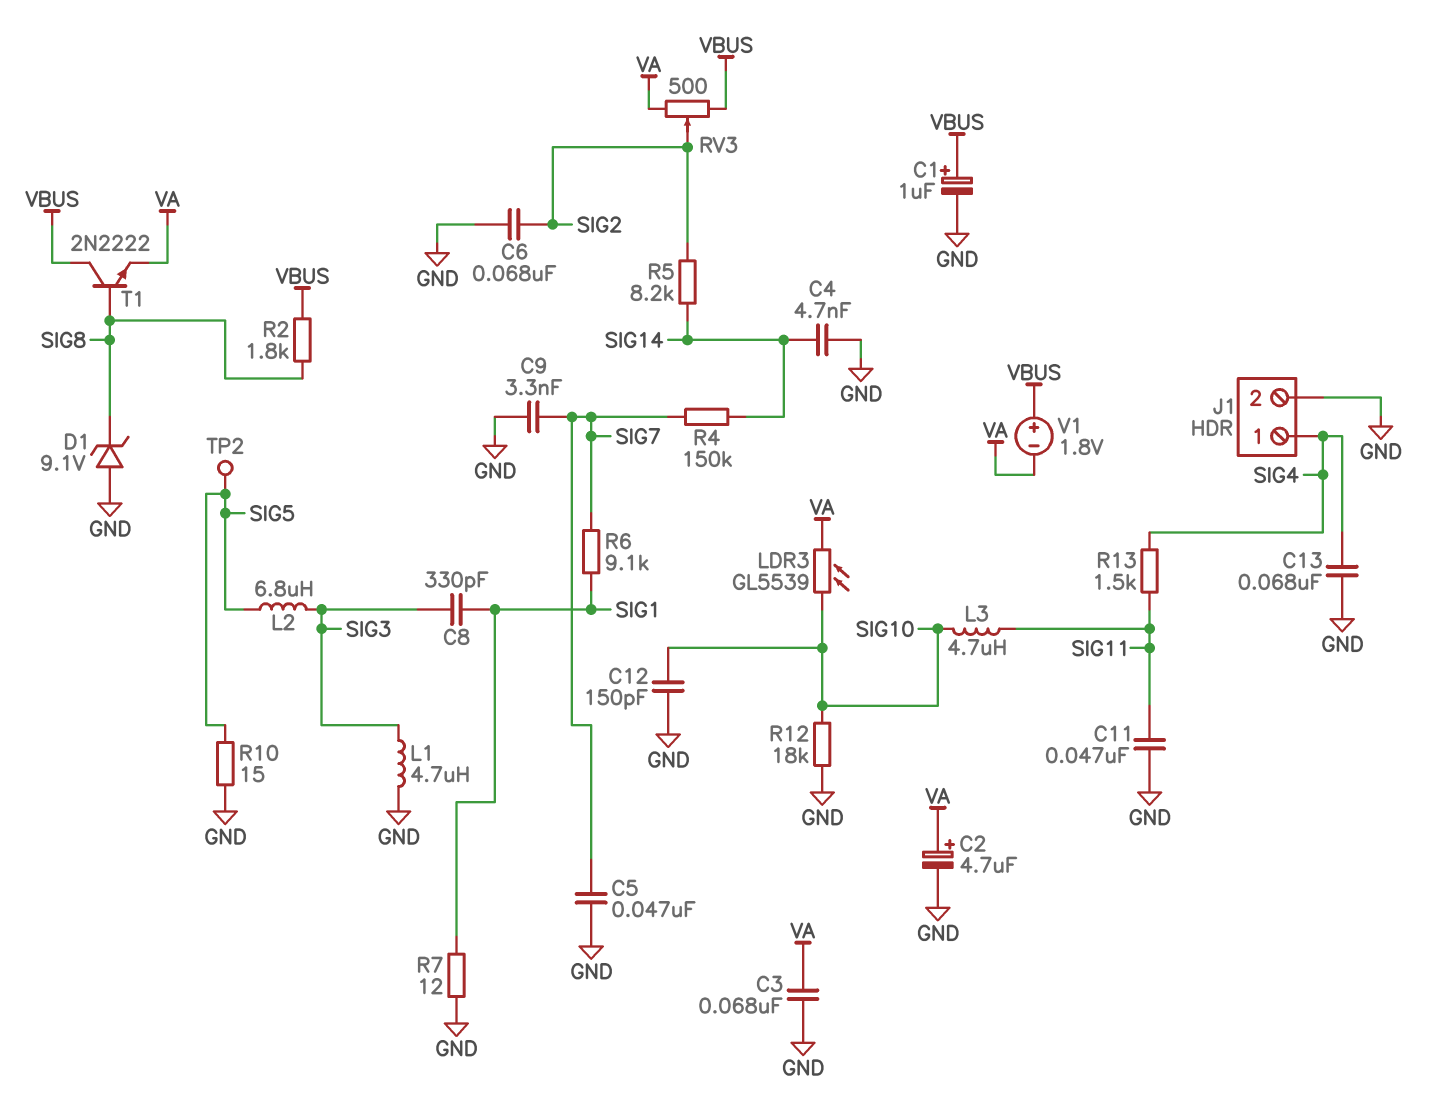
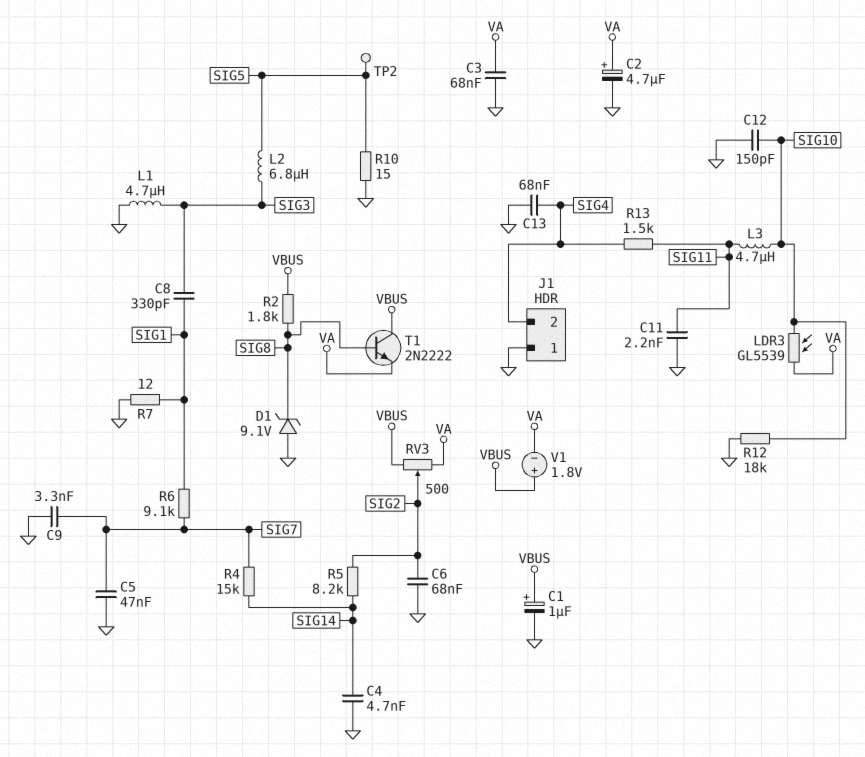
C11: 47nF (GND, SIG11) -> 2.2nF (GND, SIG11)
J1 pin 1: SIG4 -> GND
J1 pin 2: GND -> SIG4
R4: 150k (SIG7, SIG14) -> 15k (SIG7, SIG14)

